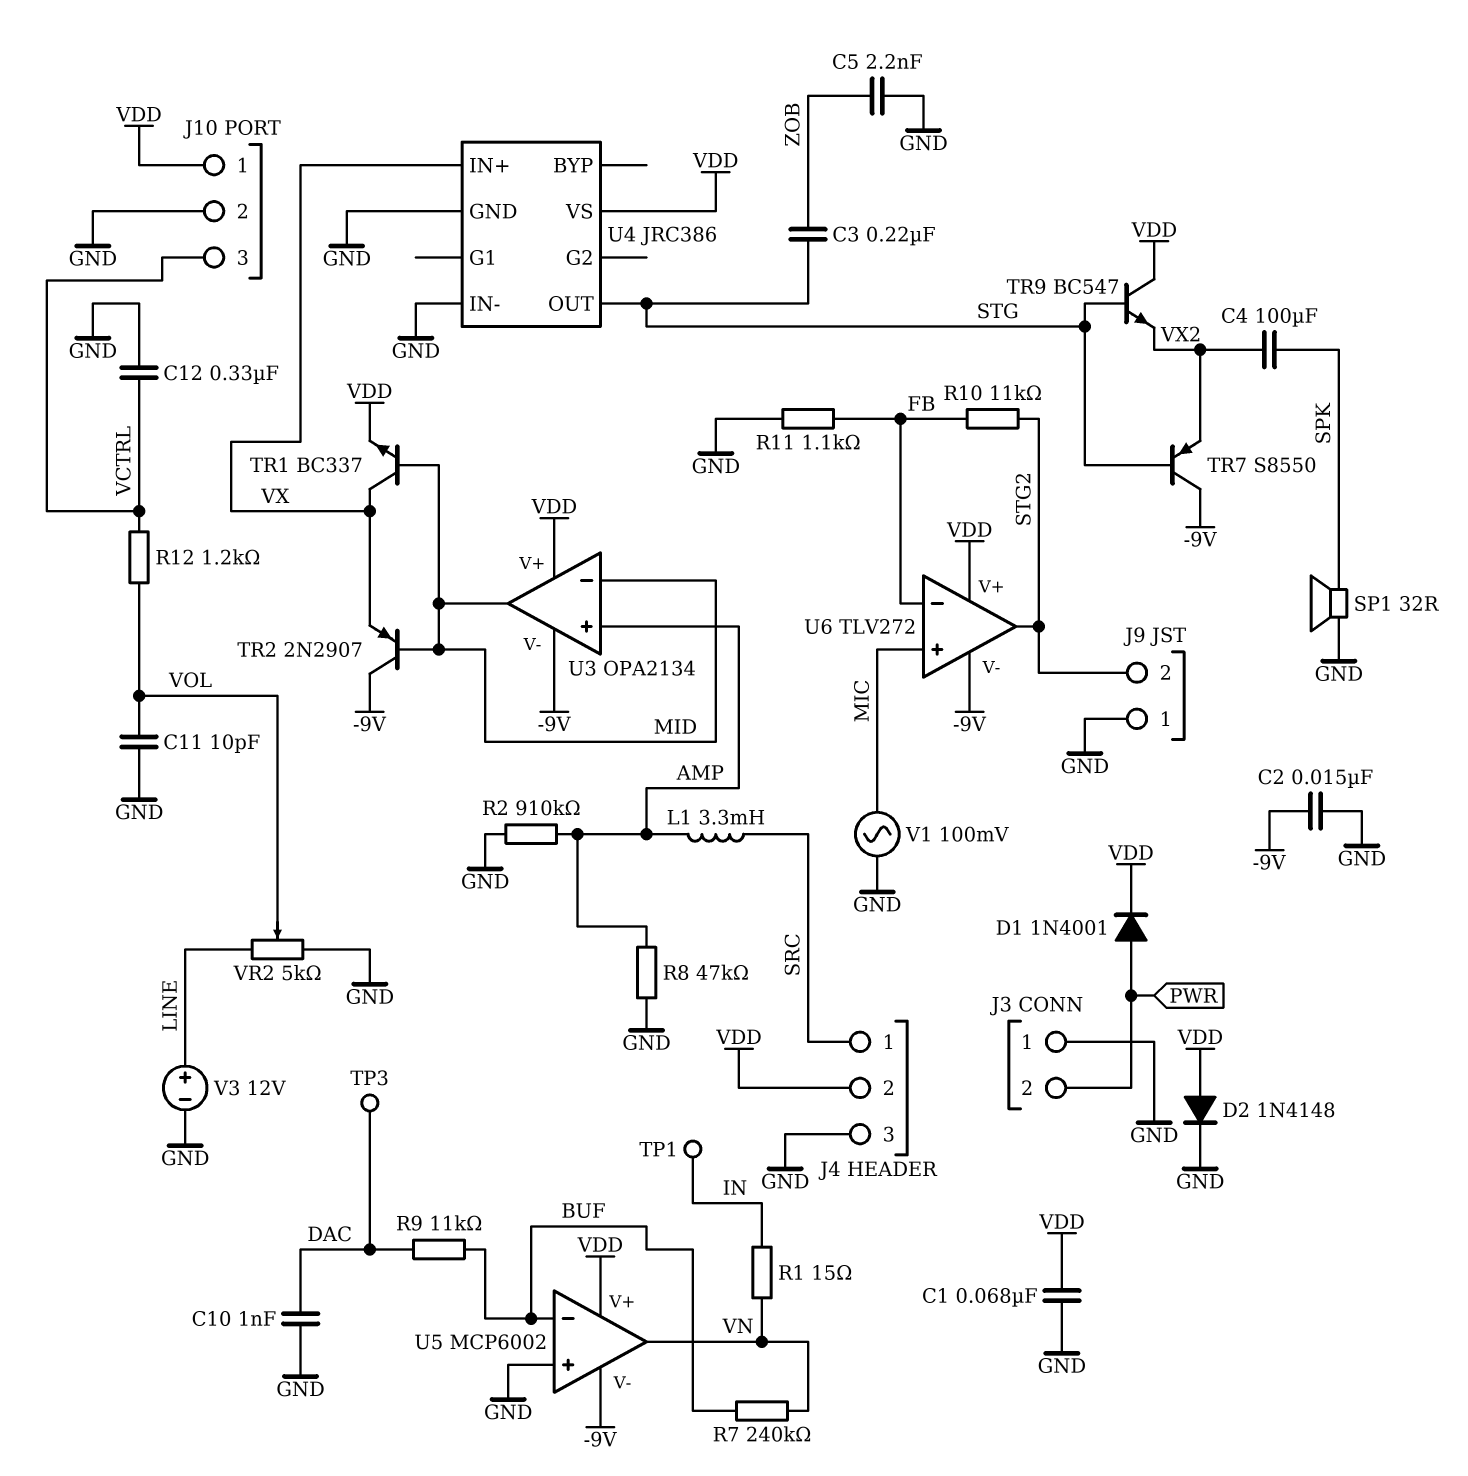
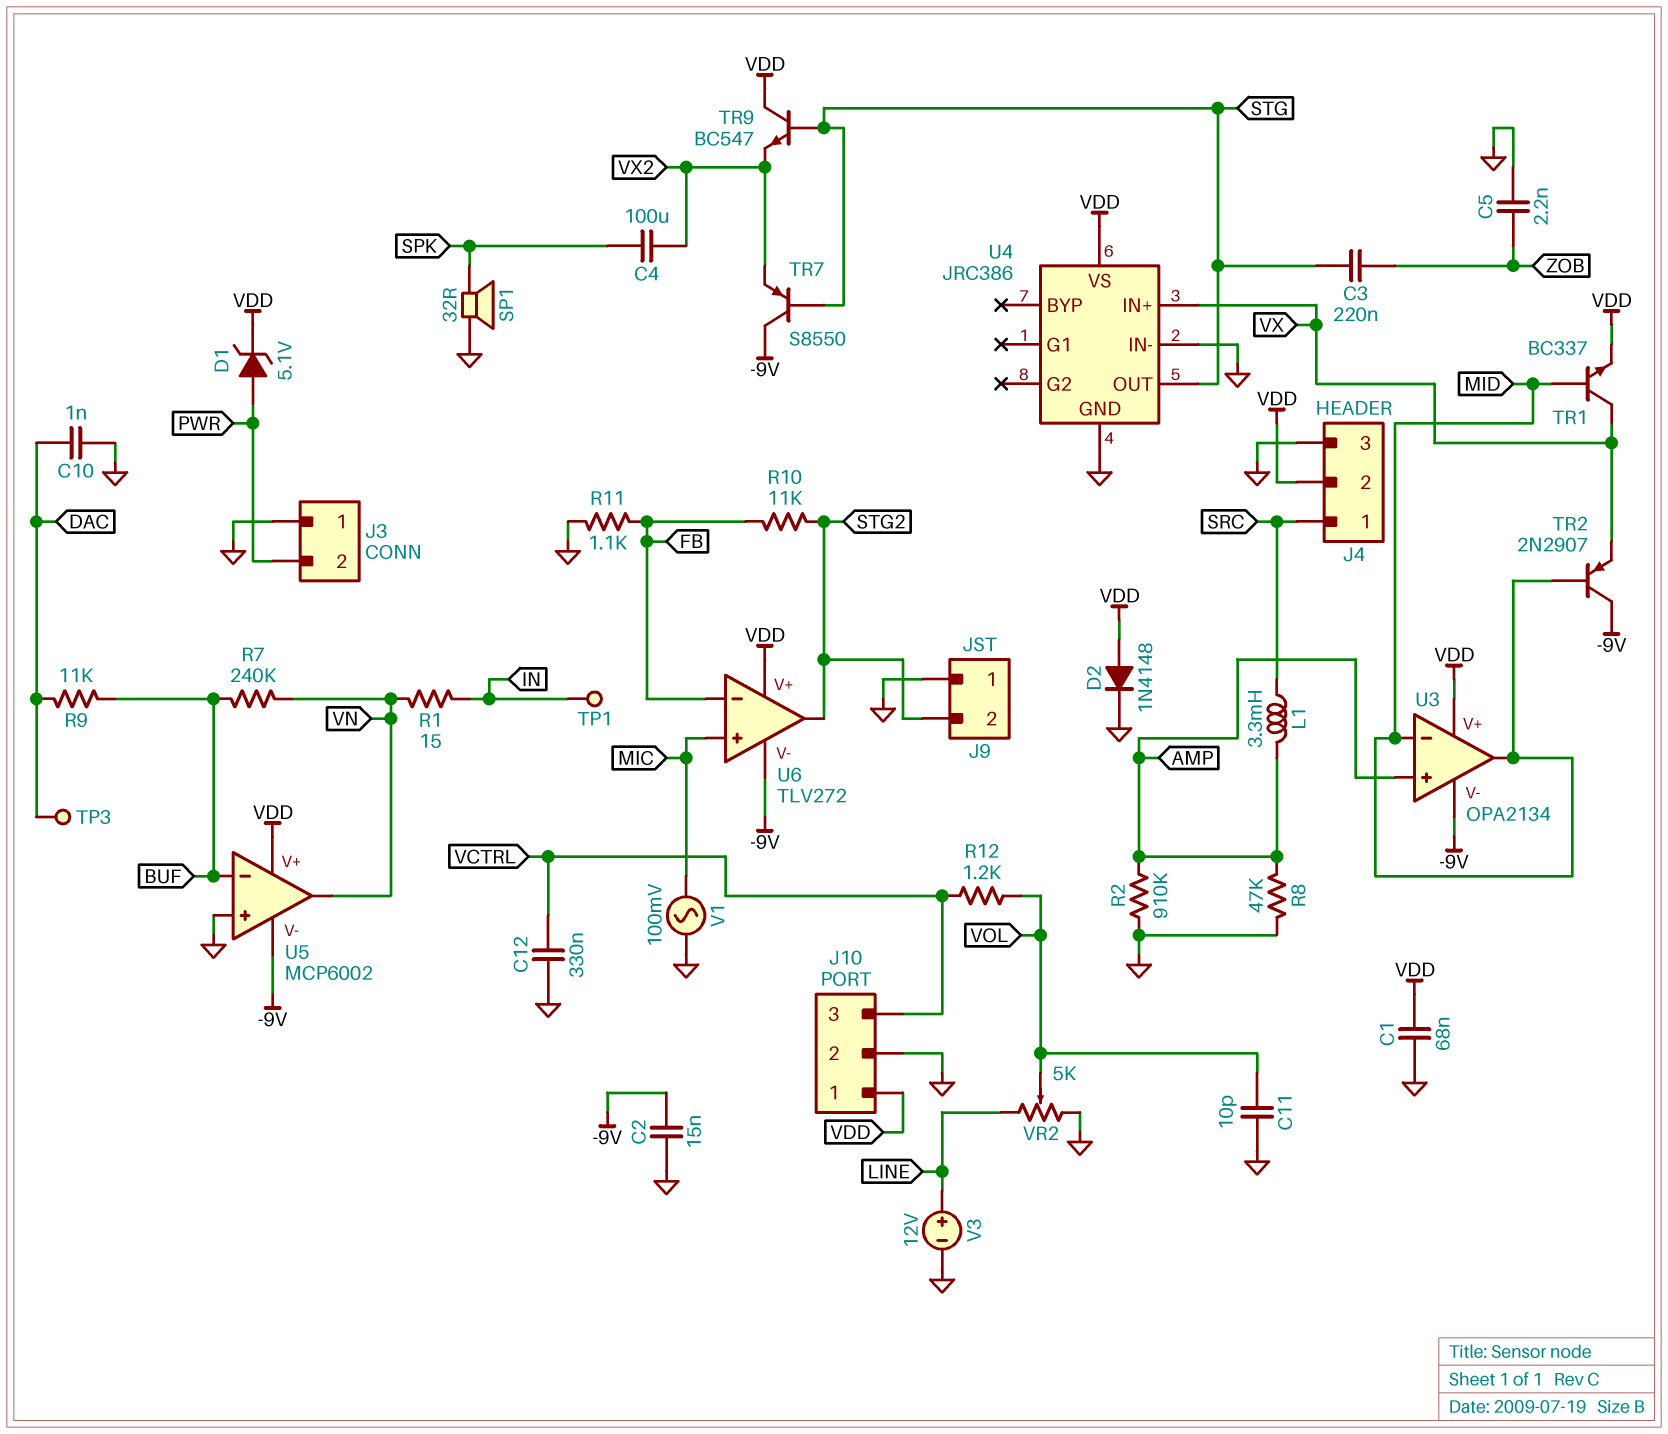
D1: diode 1N4001 (A PWR, K VDD) -> zener 5.1V (A PWR, K VDD)

